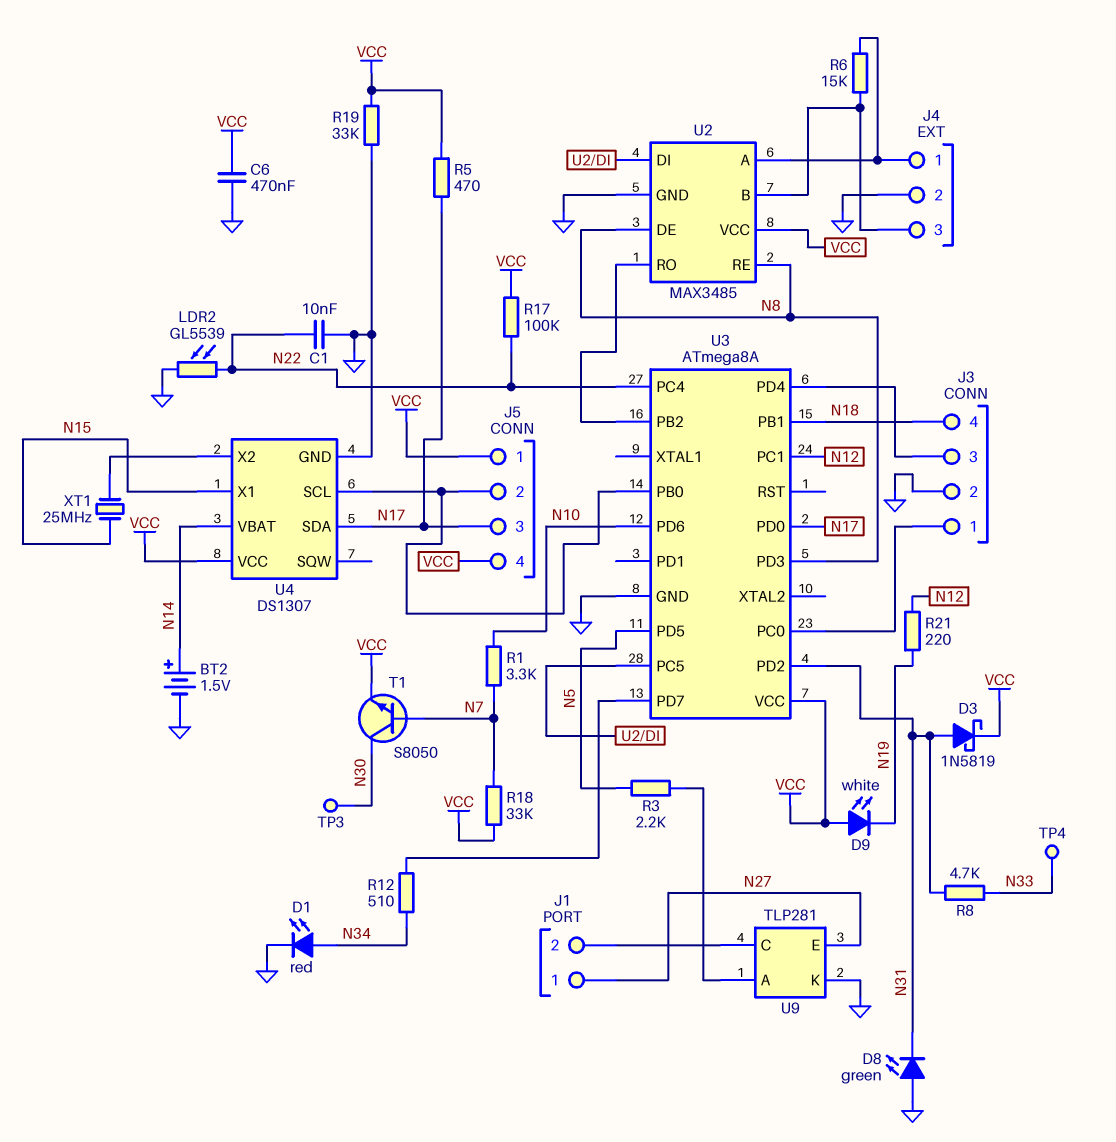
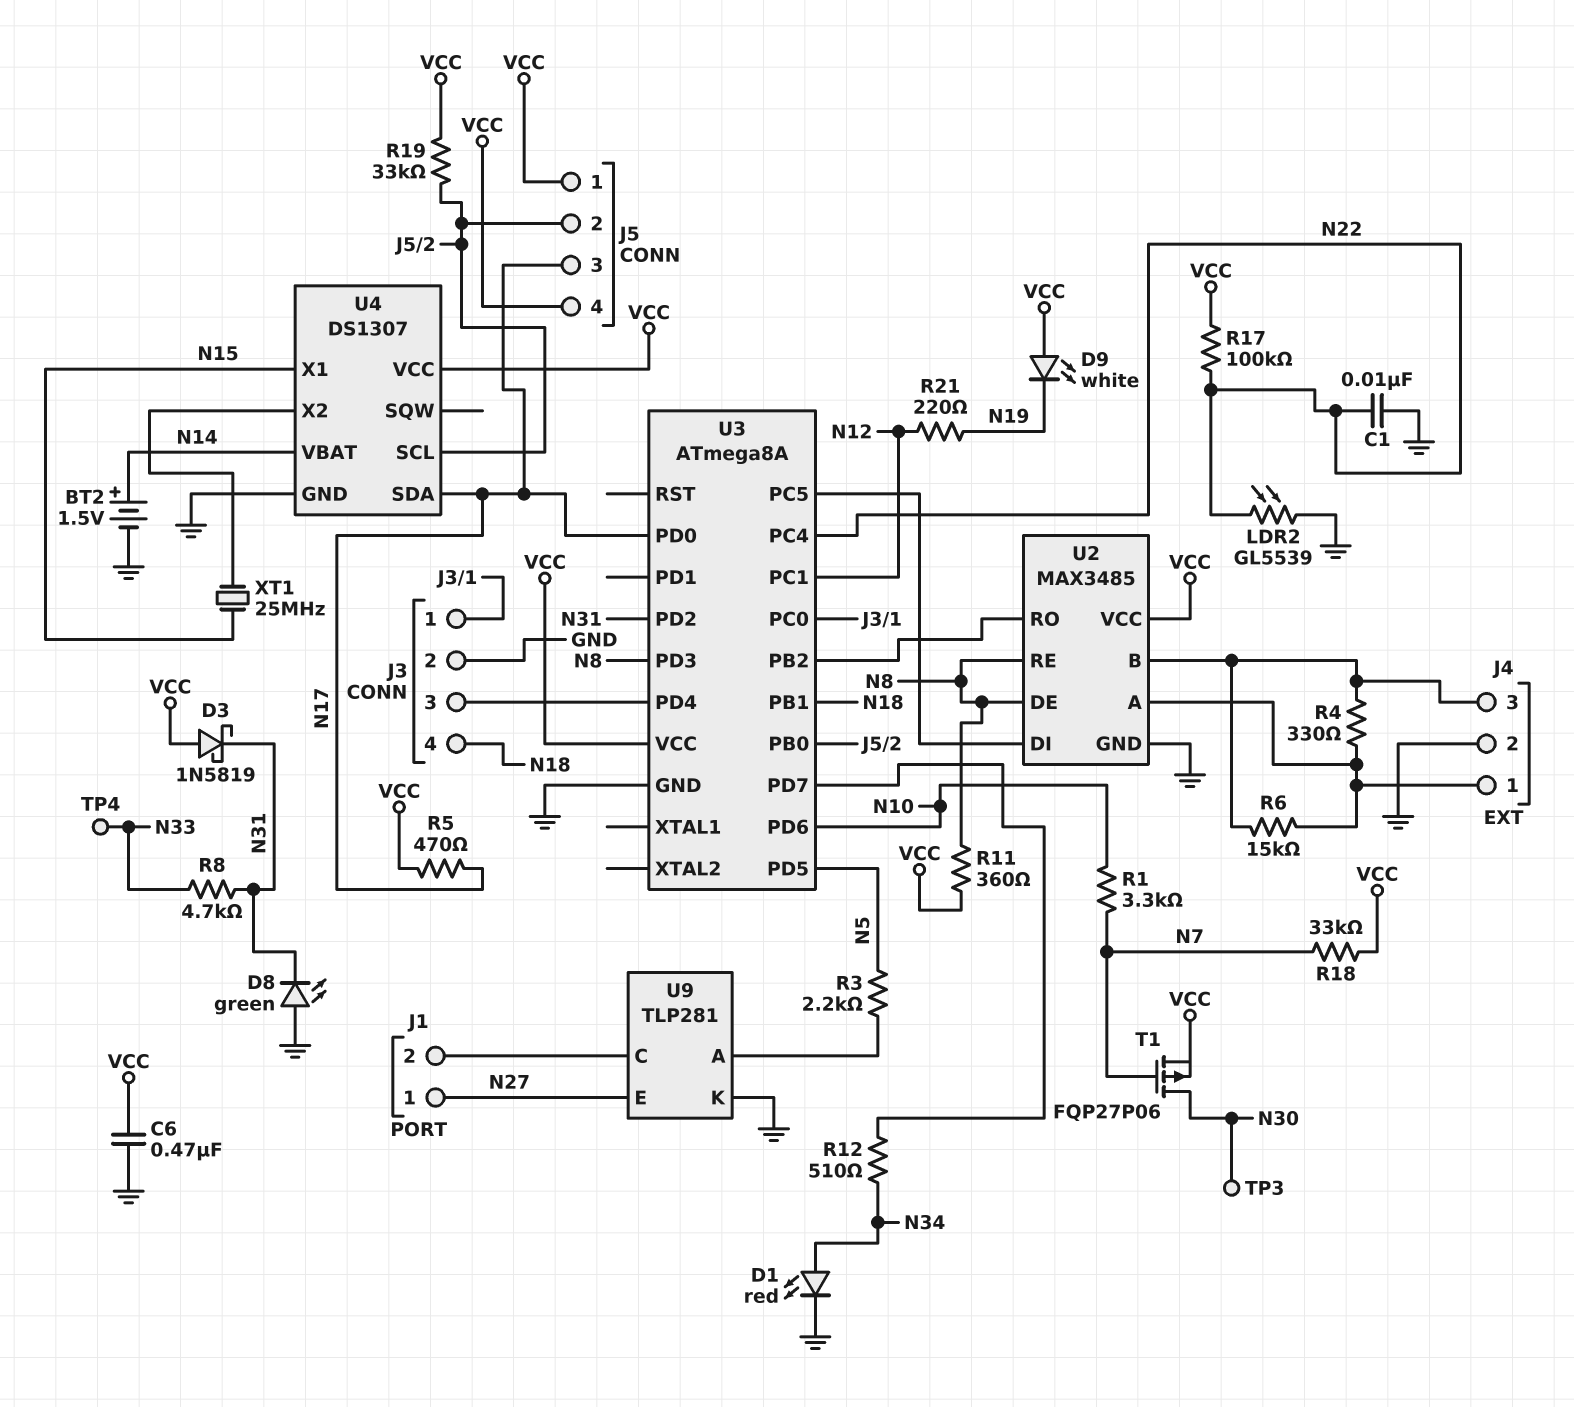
D3: schottky 1N5819 (A N31, K VCC) -> schottky 1N5819 (A VCC, K N31)
R4: none -> 330 (J4/1, J4/3)
R11: none -> 360 (N8, VCC)
R19: 33k (GND, VCC) -> 33k (J5/2, VCC)
T1: NPN S8050 (B N7, C N30, E VCC) -> PMOS FQP27P06 (G N7, D N30, S VCC)

